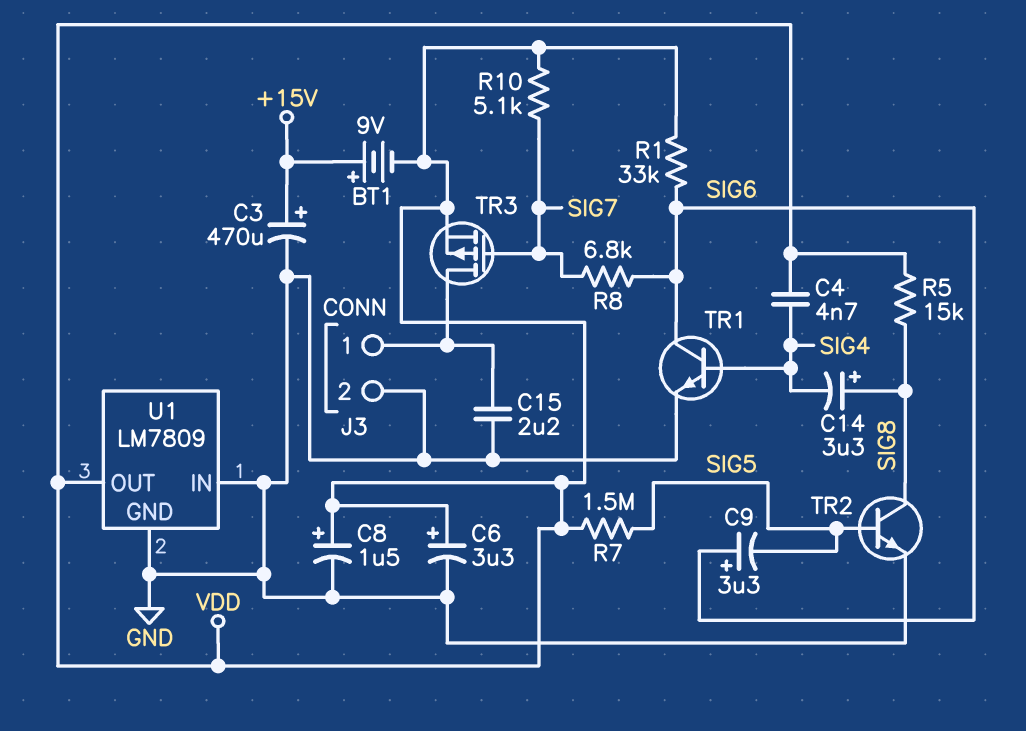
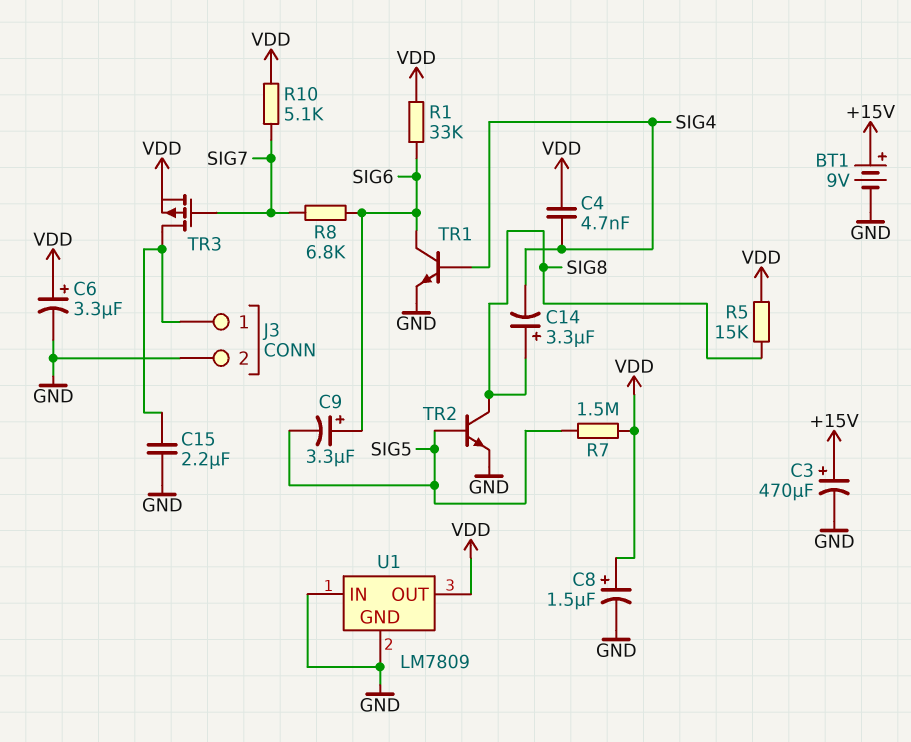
BT1: 9V (plus +15V, minus VDD) -> 9V (plus +15V, minus GND)

